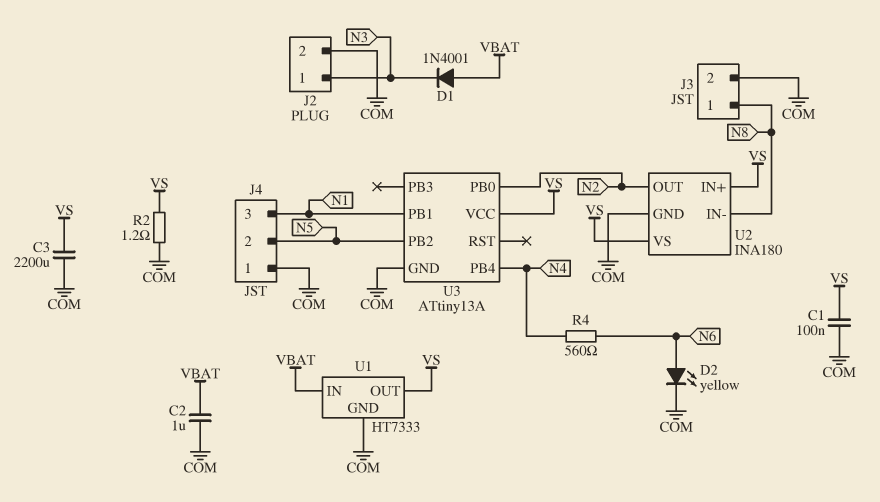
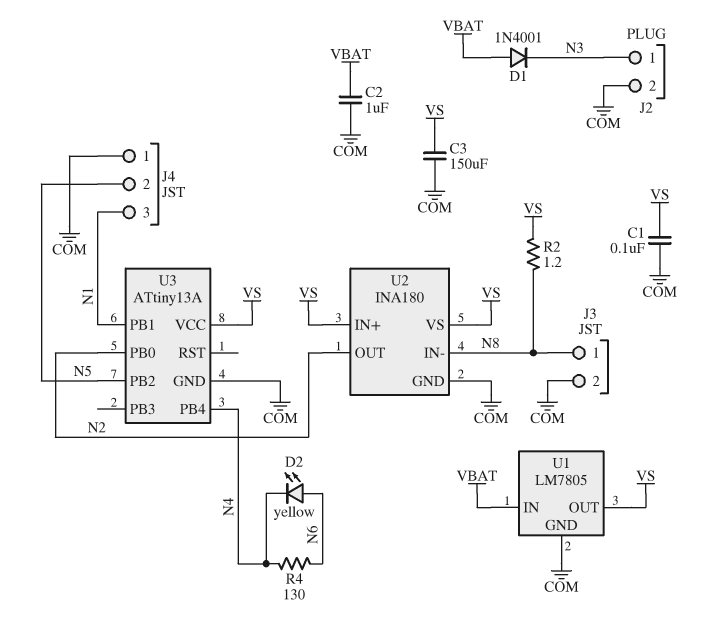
C3: 2200uF (COM, VS) -> 150uF (COM, VS)
D2: LED yellow (A N6, K COM) -> LED yellow (A N6, K N4)
R2: 1.2 (COM, VS) -> 1.2 (N8, VS)
R4: 560 (N4, N6) -> 130 (N4, N6)
U1: HT7333 -> LM7805

